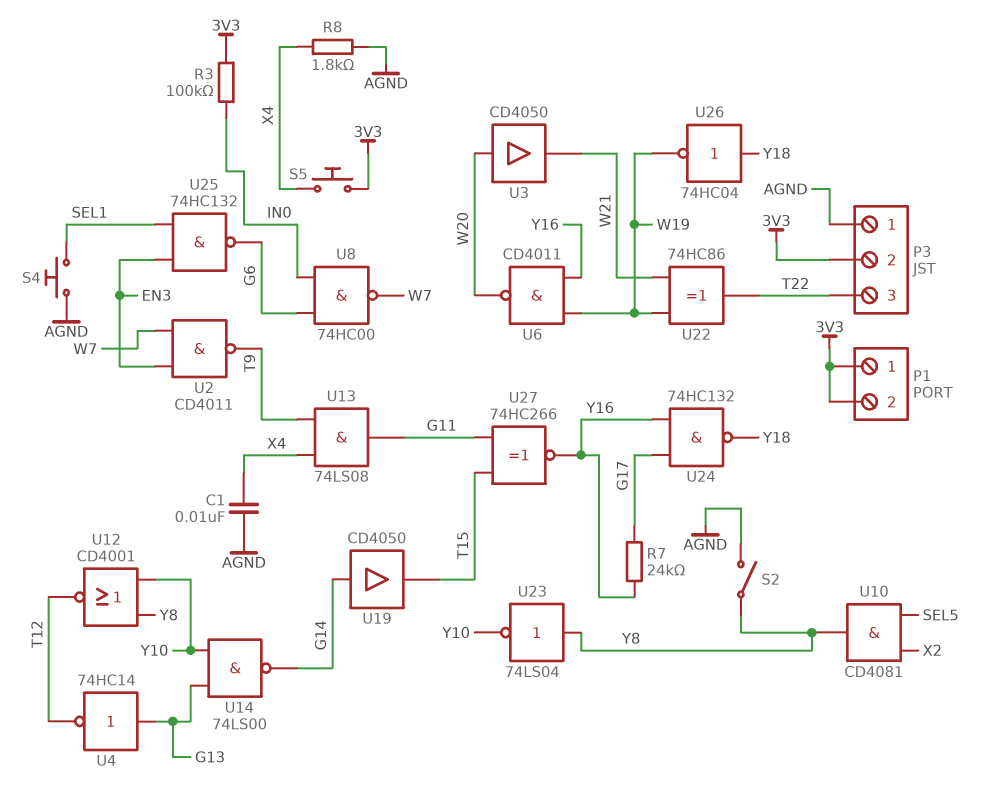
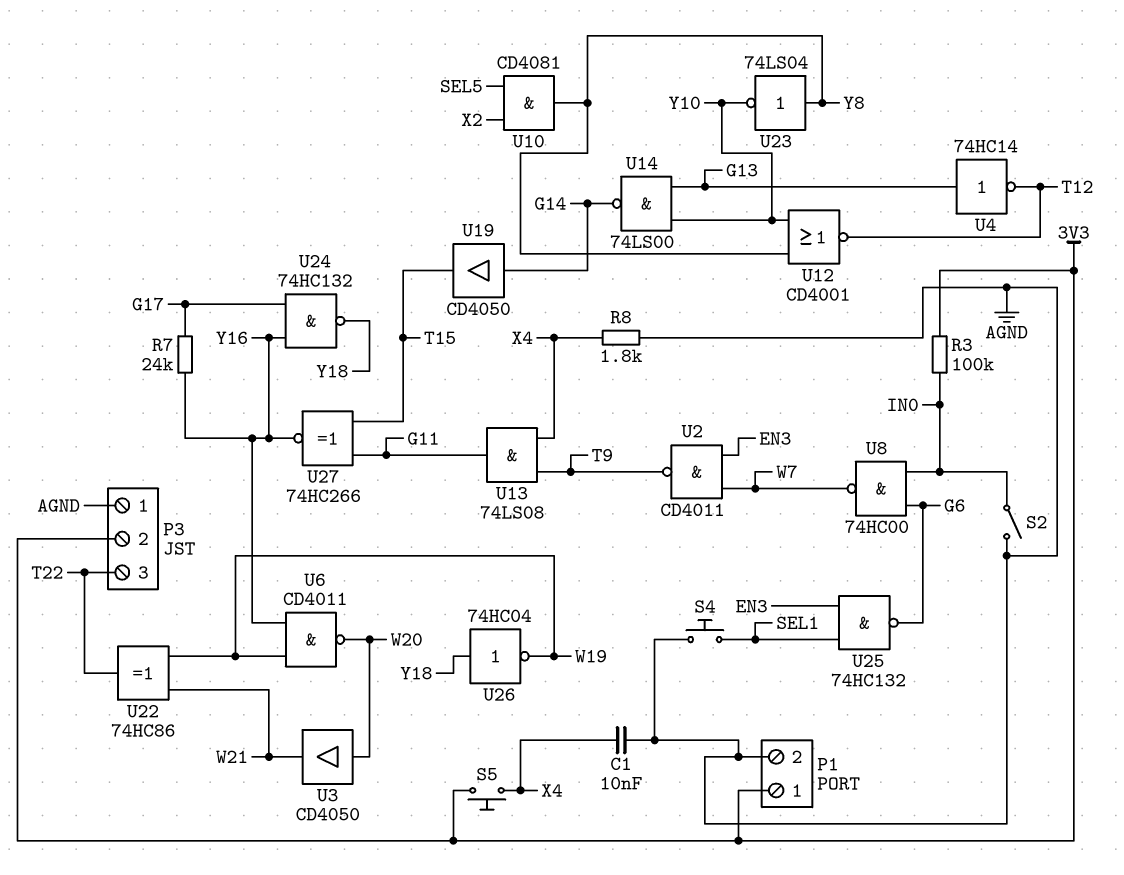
P1 pin 2: 3V3 -> AGND
S2: switch (AGND, Y8) -> switch (AGND, IN0)

